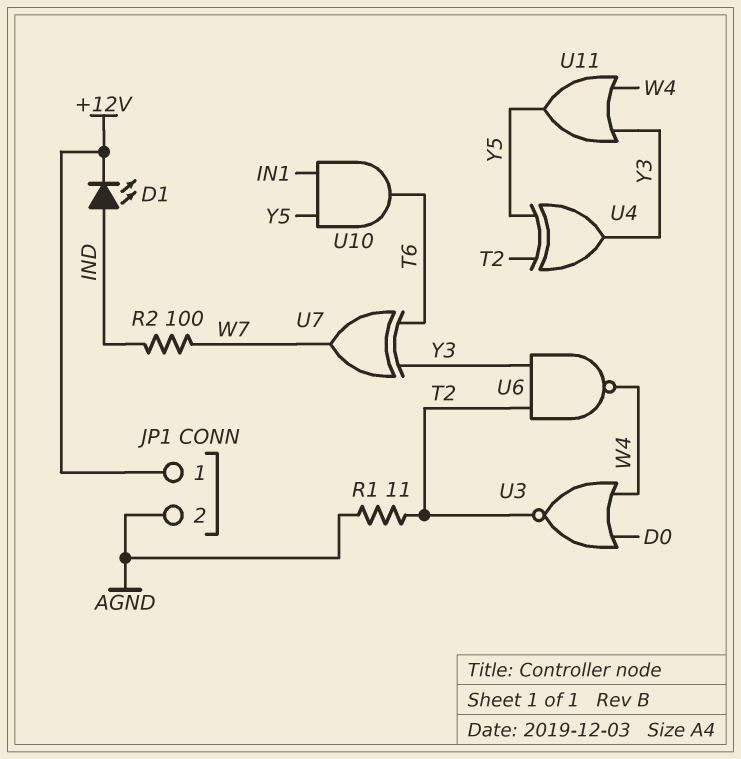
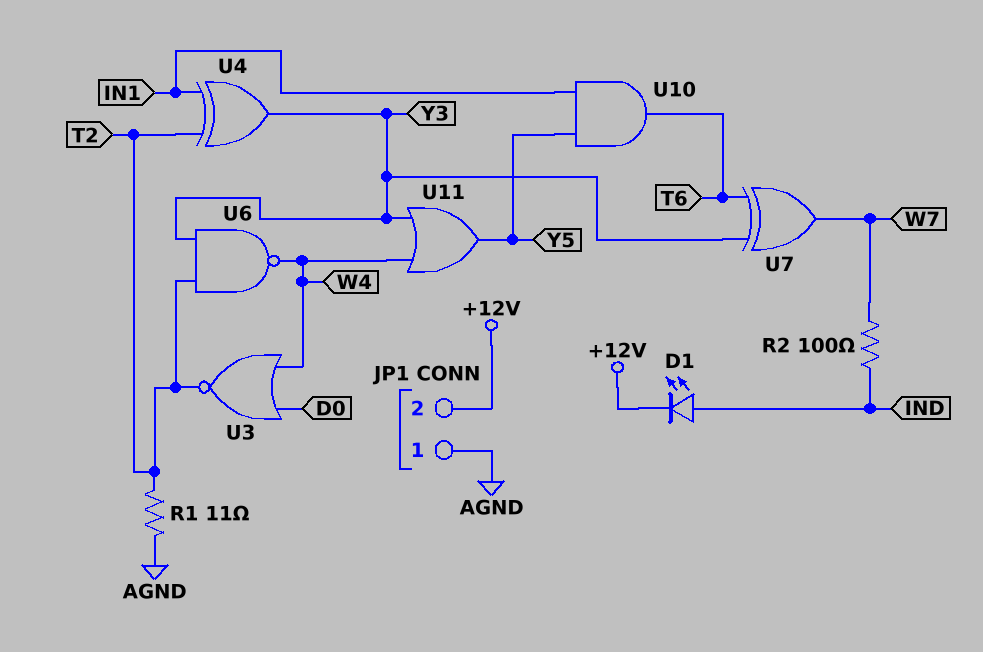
JP1 pin 1: +12V -> AGND
JP1 pin 2: AGND -> +12V
U4: XOR (in T2, in Y5, out Y3) -> XOR (in IN1, in T2, out Y3)

